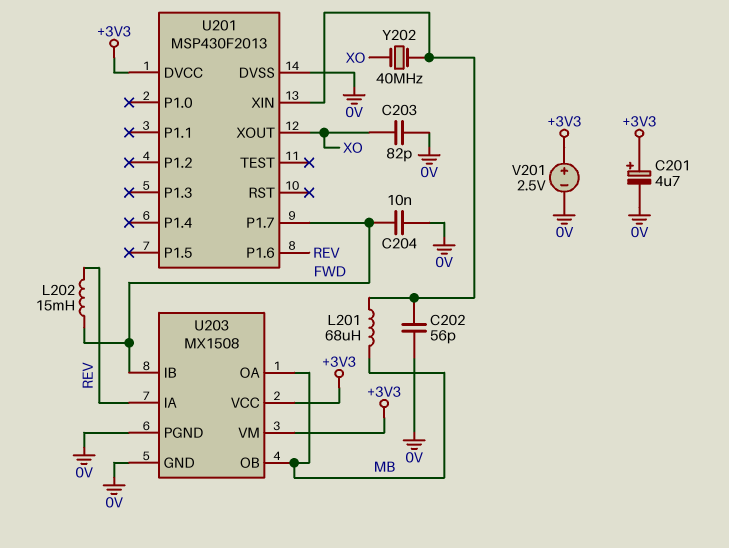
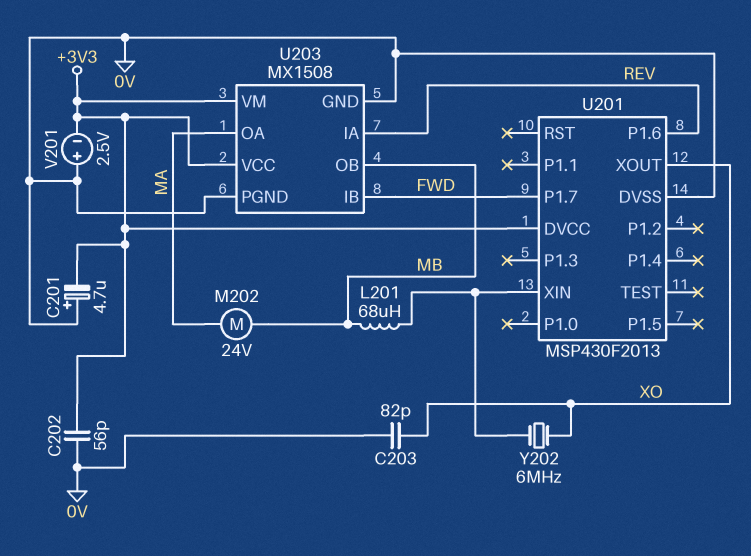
C201: 4.7uF (plus +3V3, minus 0V) -> 4.7uF (plus 0V, minus +3V3)
C202: 56pF (0V, U201/XIN) -> 56pF (+3V3, 0V)
C204: 10nF (0V, FWD) -> none
L202: 15mH (FWD, REV) -> none
M202: none -> motor 24V (MA, MB)
U203 pin OA: MB -> MA
V201: 2.5V (plus +3V3, minus 0V) -> 2.5V (plus 0V, minus +3V3)
Y202: 40MHz (U201/XIN, XO) -> 6MHz (U201/XIN, XO)

